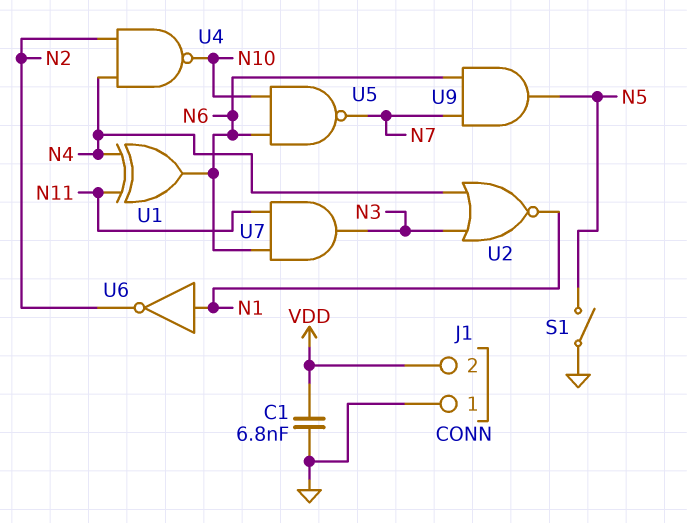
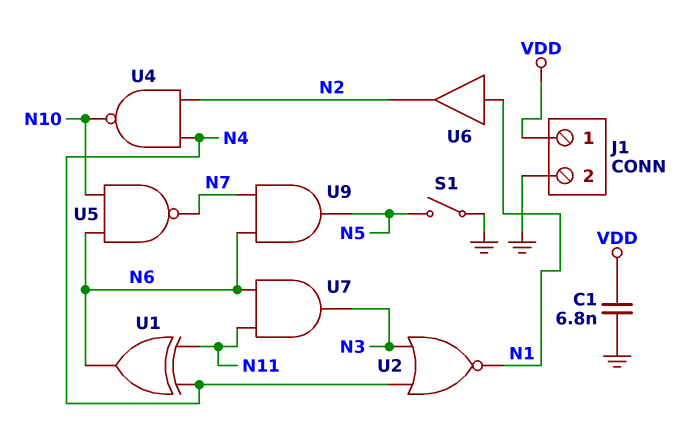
J1 pin 1: GND -> VDD
J1 pin 2: VDD -> GND
U6: NOT (in N1, out N2) -> buffer (in N1, out N2)

